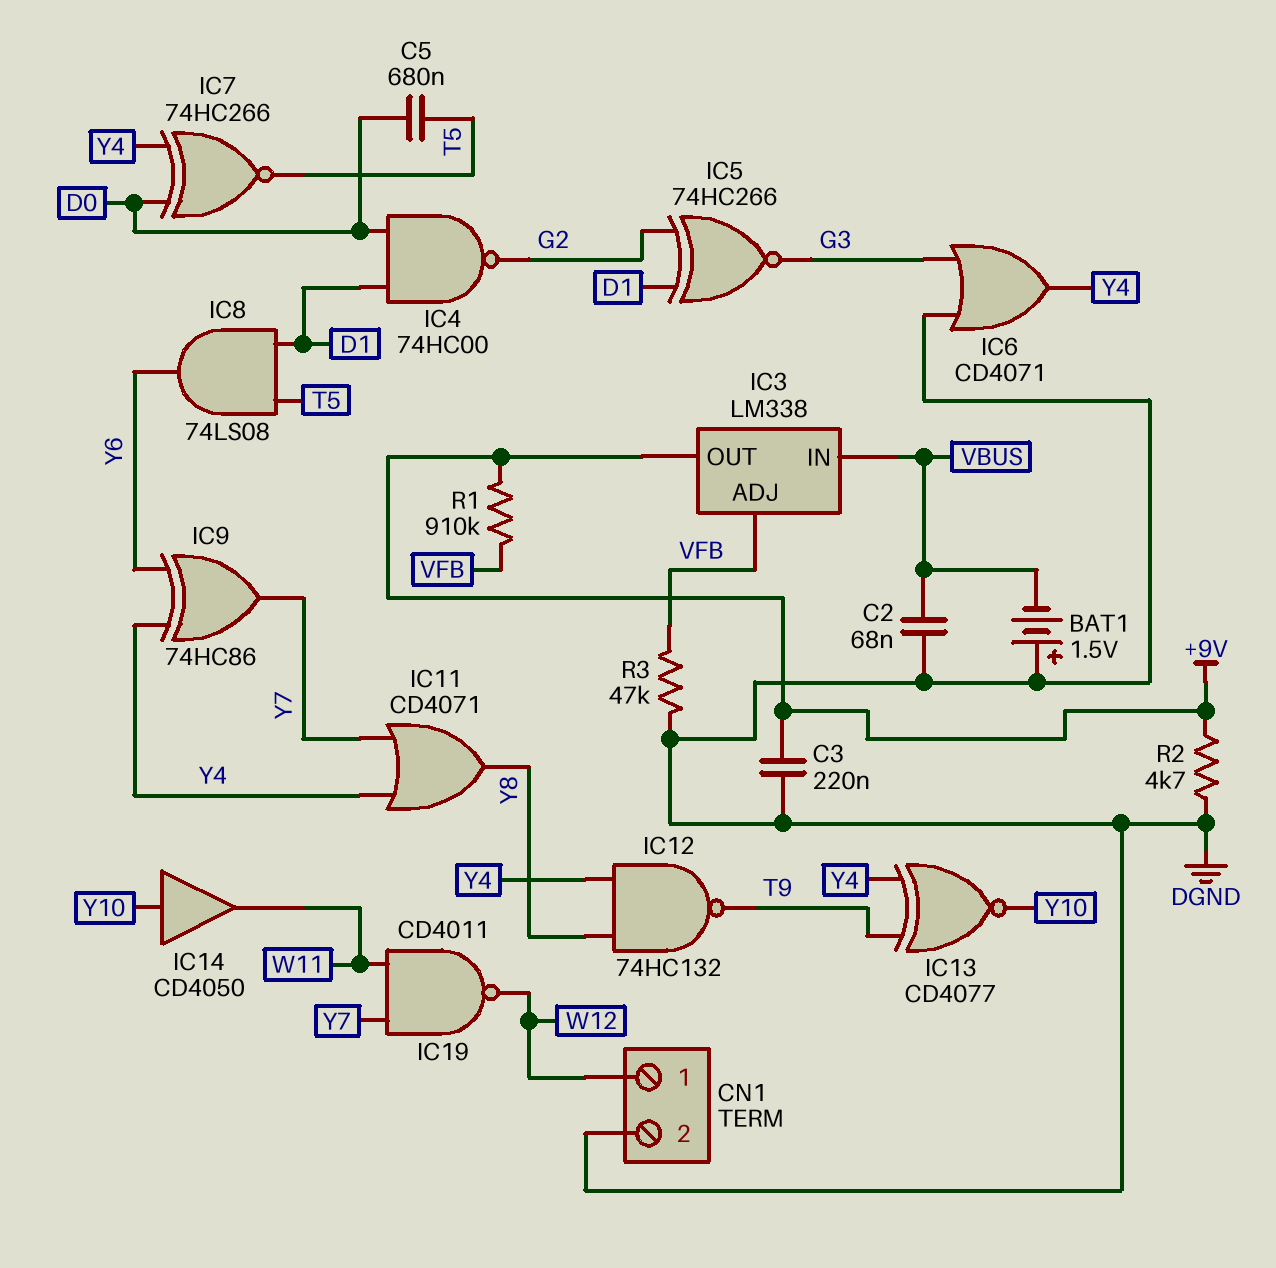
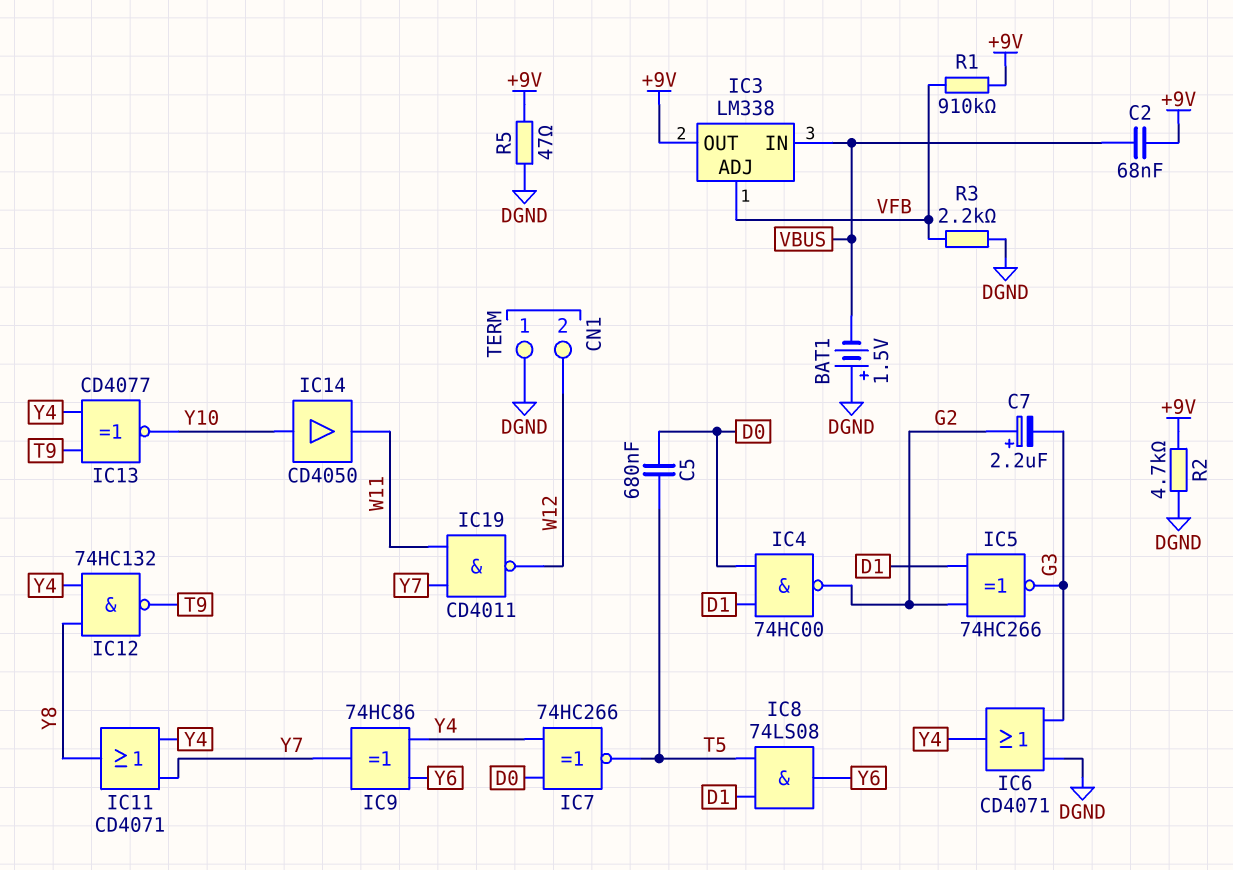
C2: 68nF (DGND, VBUS) -> 68nF (+9V, VBUS)
C3: 220nF (+9V, DGND) -> none
C7: none -> 2.2uF (plus G2, minus G3)
CN1 pin 1: W12 -> DGND
CN1 pin 2: DGND -> W12
R3: 47k (DGND, VFB) -> 2.2k (DGND, VFB)
R5: none -> 47 (+9V, DGND)

